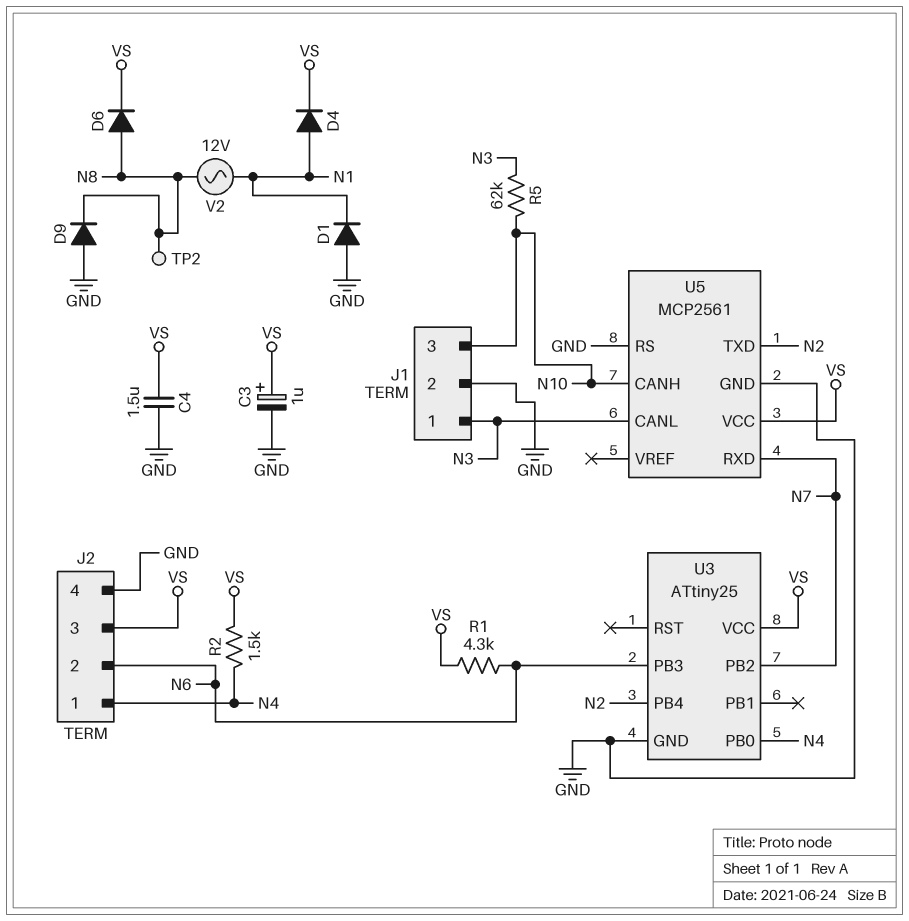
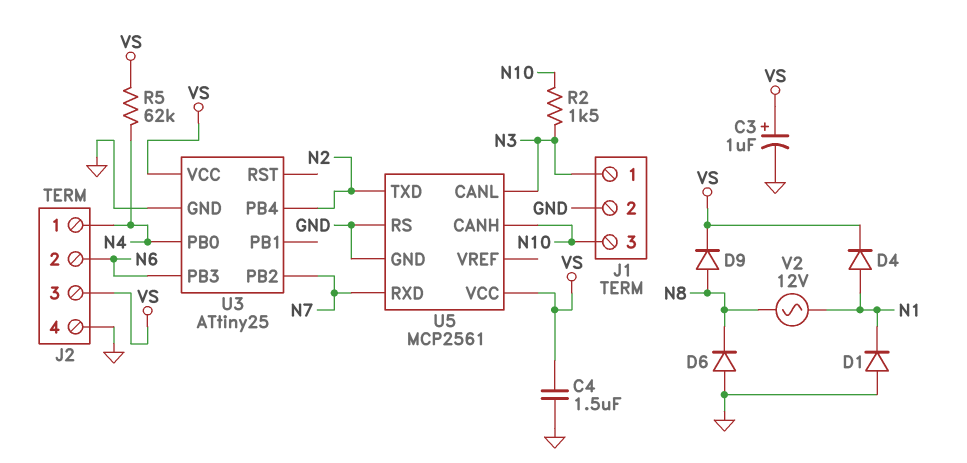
D6: diode (A N8, K VS) -> diode (A GND, K N8)
D9: diode (A GND, K N8) -> diode (A N8, K VS)
R1: 4.3k (N6, VS) -> none
R2: 1.5k (N4, VS) -> 1.5k (N3, N10)
R5: 62k (N3, N10) -> 62k (N4, VS)
TP2: test point (N8) -> none

